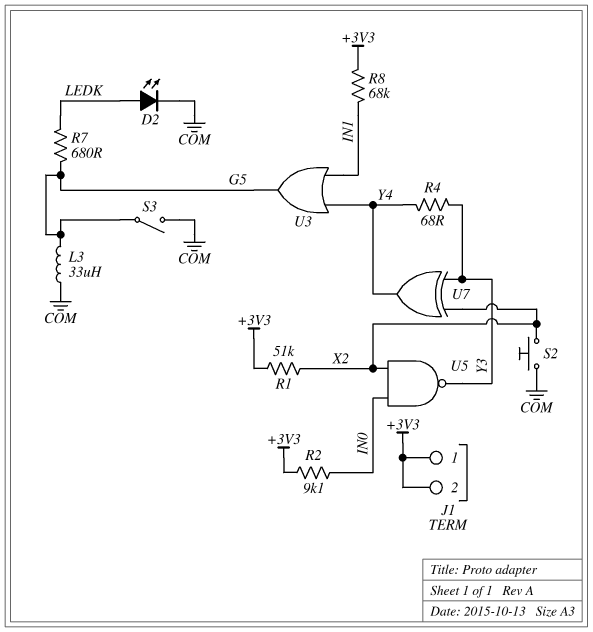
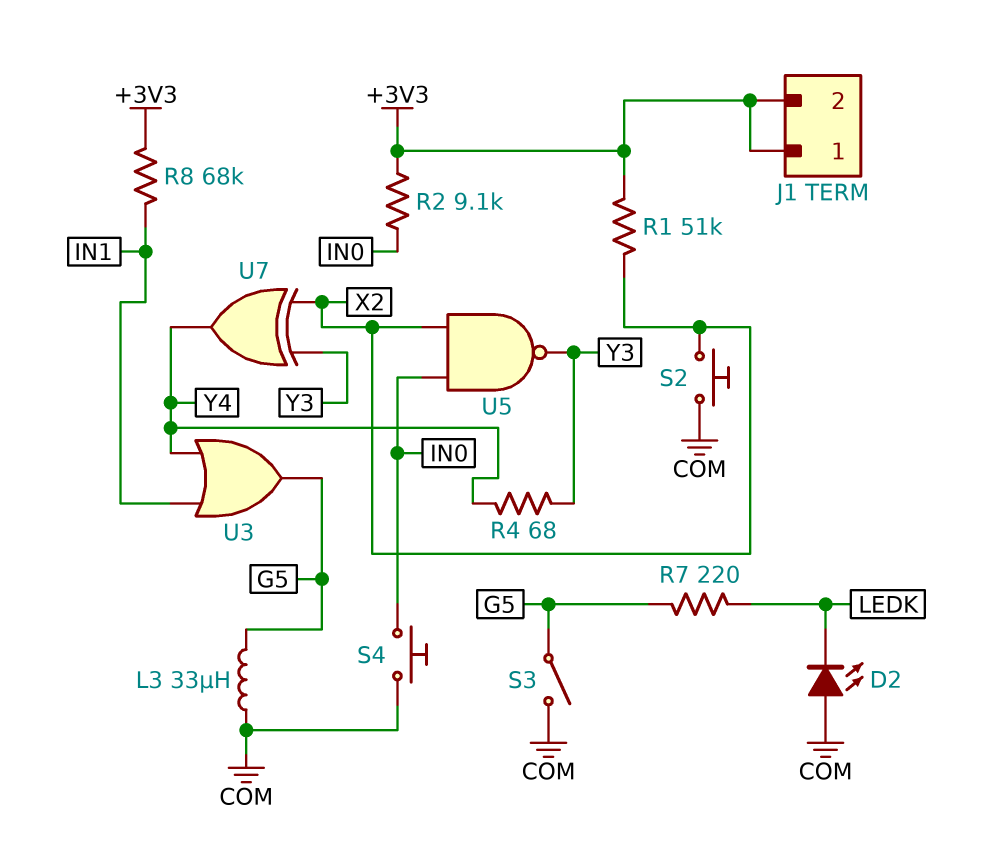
D2: LED (A LEDK, K COM) -> LED (A COM, K LEDK)
R7: 680 (G5, LEDK) -> 220 (G5, LEDK)
S4: none -> button (COM, IN0)

